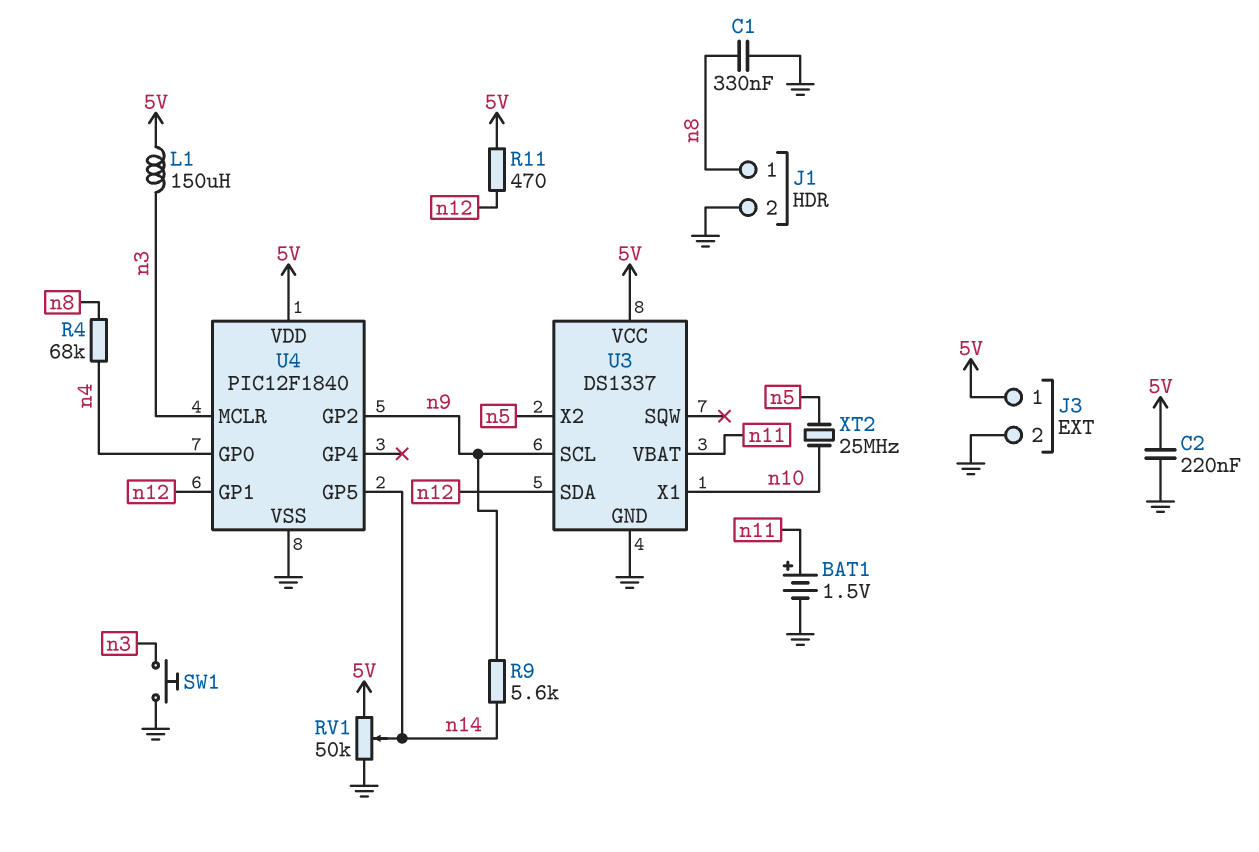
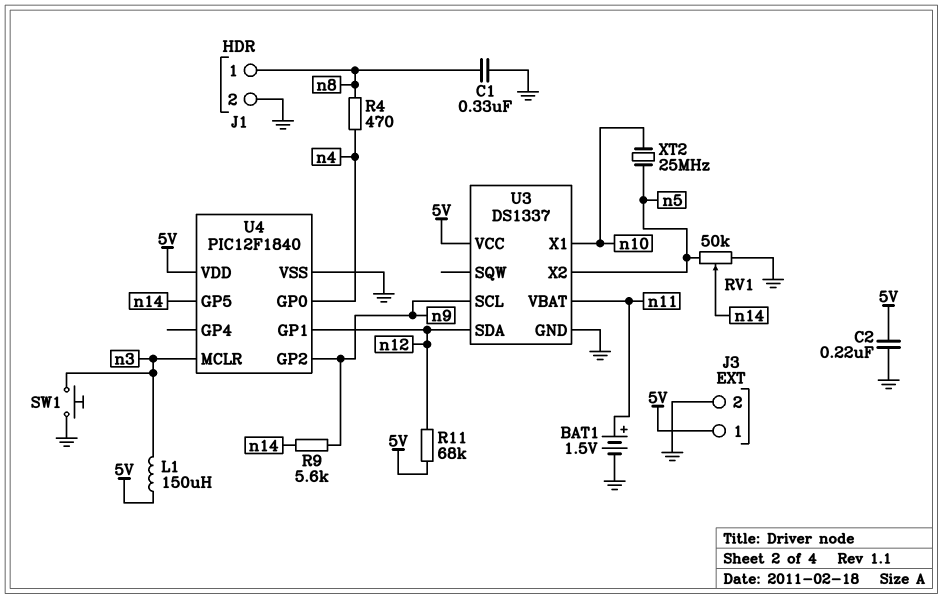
R4: 68k (n4, n8) -> 470 (n4, n8)
R11: 470 (5V, n12) -> 68k (5V, n12)
RV1: 50k (5V, GND, wiper n14) -> 50k (GND, n5, wiper n14)

